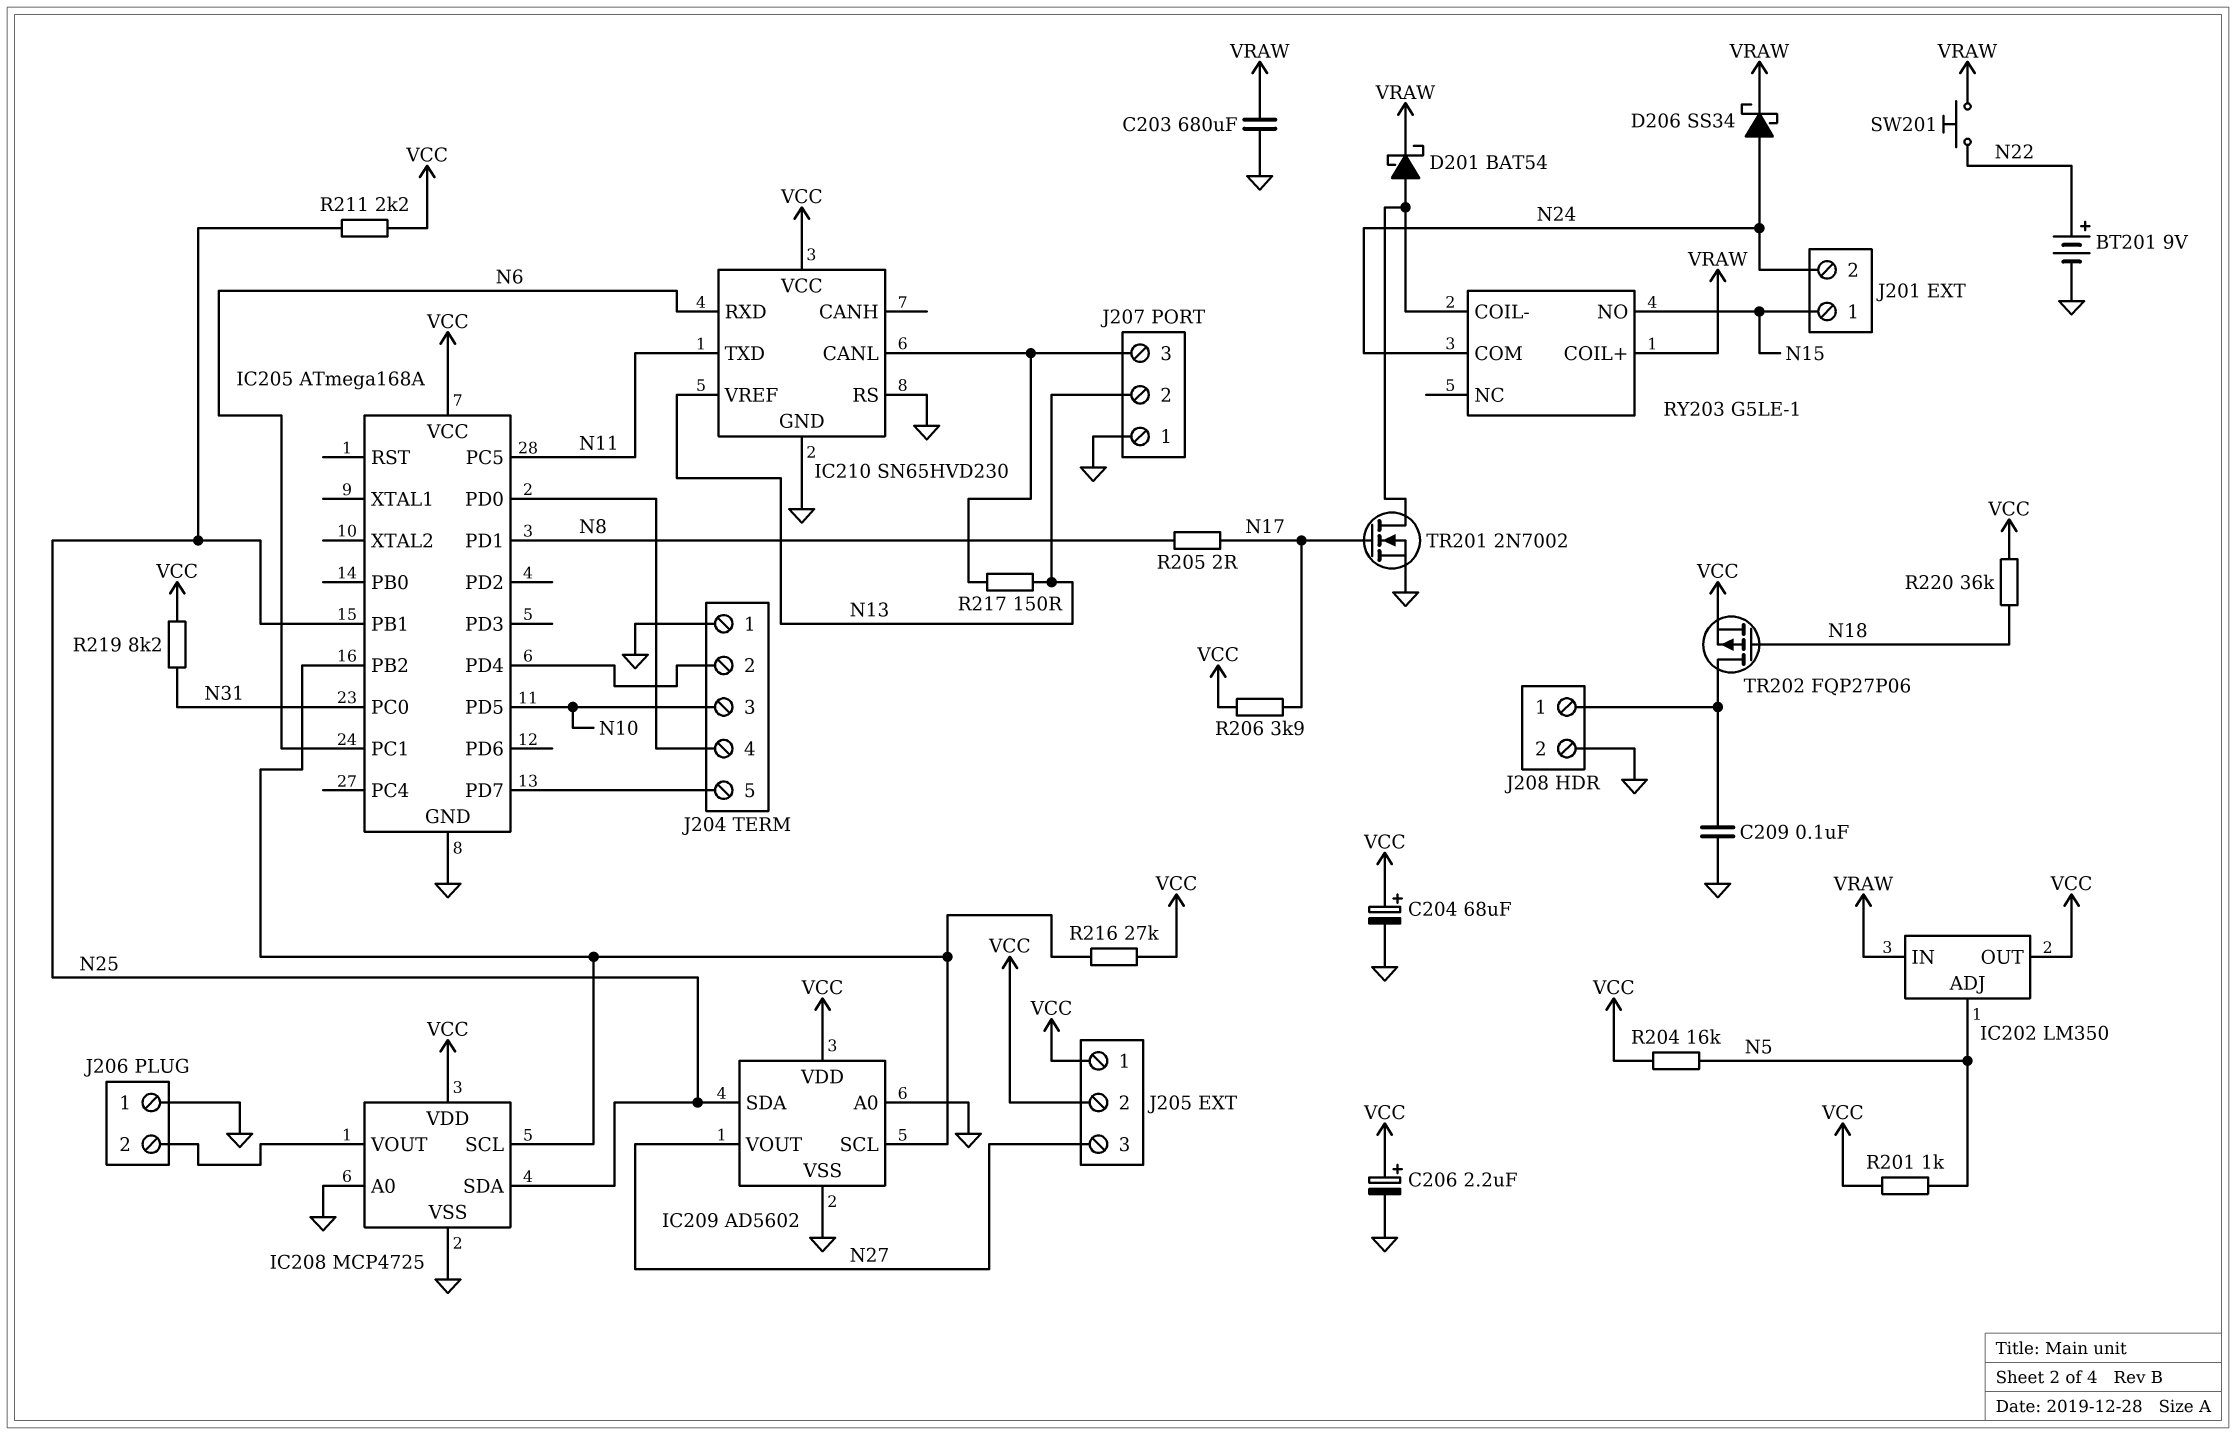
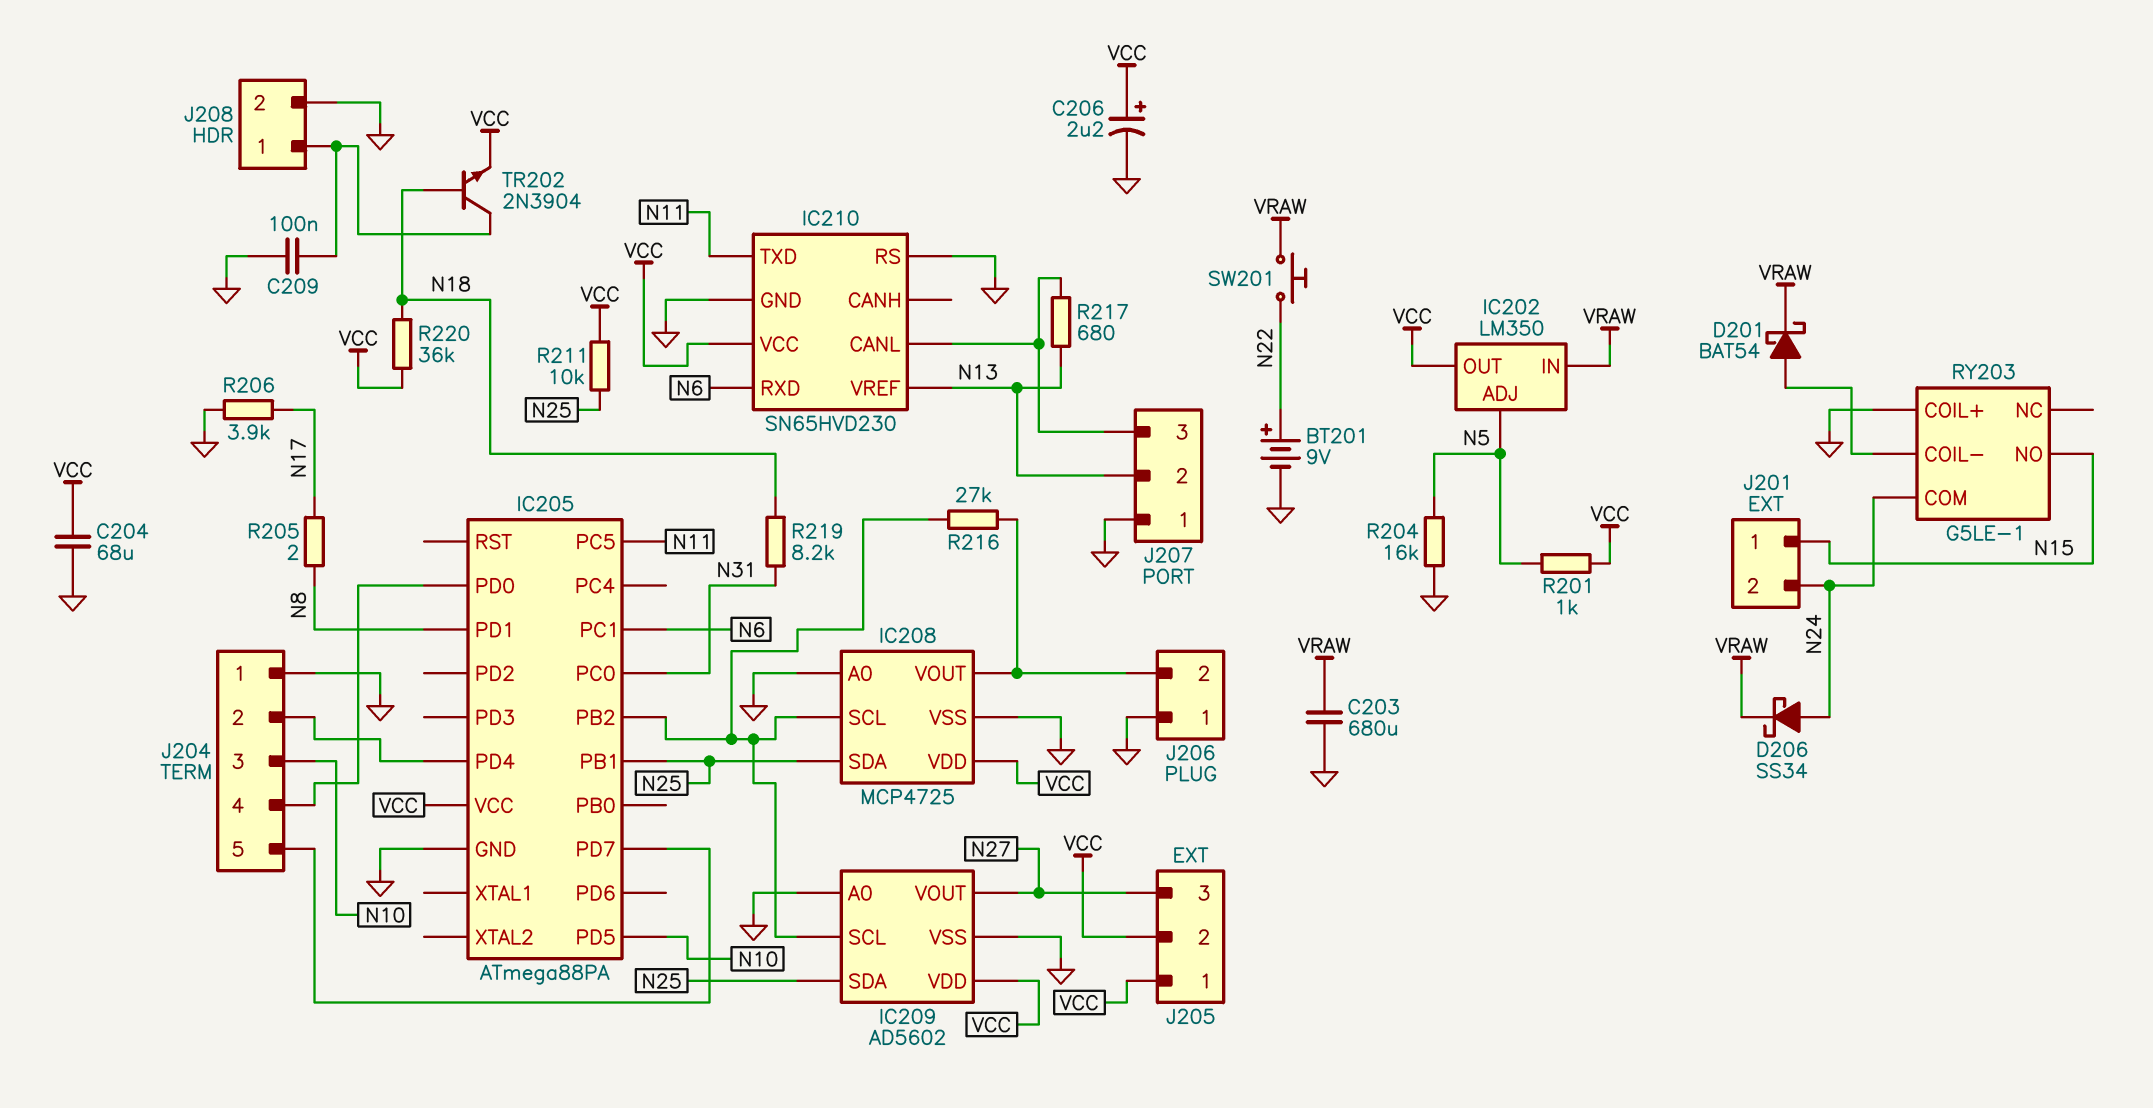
C204: 68uF (plus VCC, minus GND) -> 68uF (GND, VCC)
IC205: ATmega168A -> ATmega88PA
R204: 16k (N5, VCC) -> 16k (GND, N5)
R206: 3.9k (N17, VCC) -> 3.9k (GND, N17)
R211: 2.2k (N25, VCC) -> 10k (N25, VCC)
R216: 27k (IC205/PB2, VCC) -> 27k (IC205/PB2, IC208/VOUT)
R217: 150 (IC210/CANL, N13) -> 680 (IC210/CANL, N13)
R219: 8.2k (N31, VCC) -> 8.2k (N18, N31)
RY203 pin COIL+: VRAW -> GND
TR201: NMOS 2N7002 (G N17, D RY203/COIL-, S GND) -> none
TR202: PMOS FQP27P06 (G N18, D J208/1, S VCC) -> NPN 2N3904 (B N18, C J208/1, E VCC)

